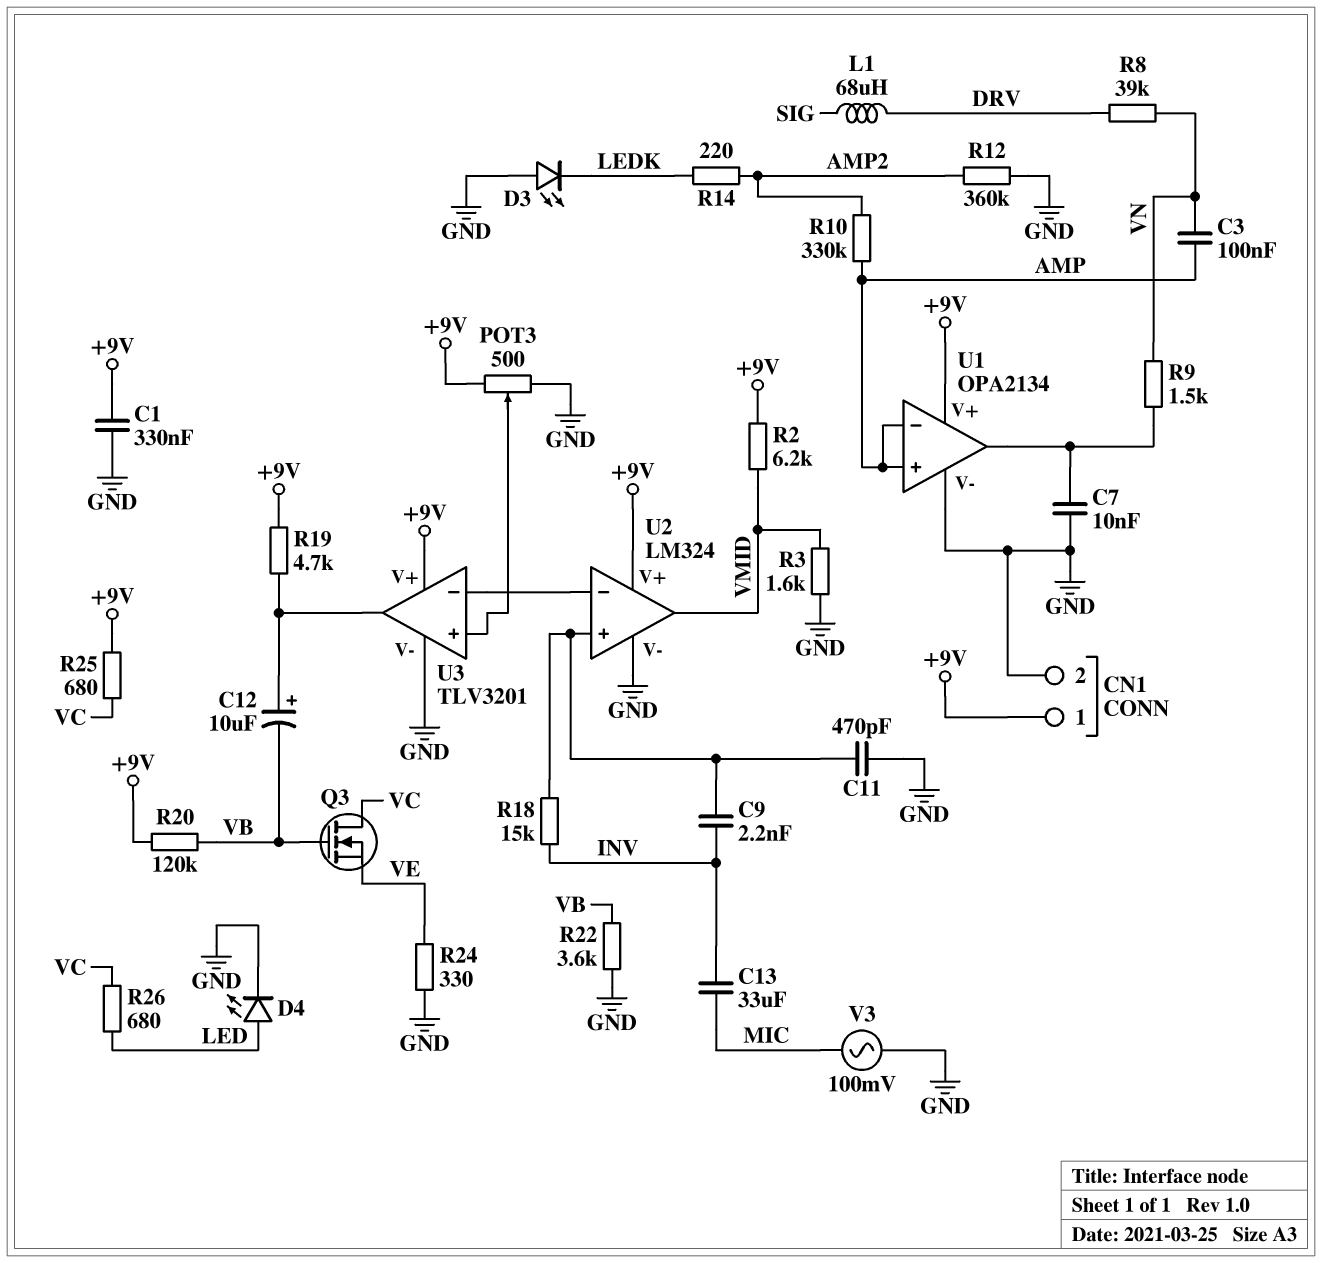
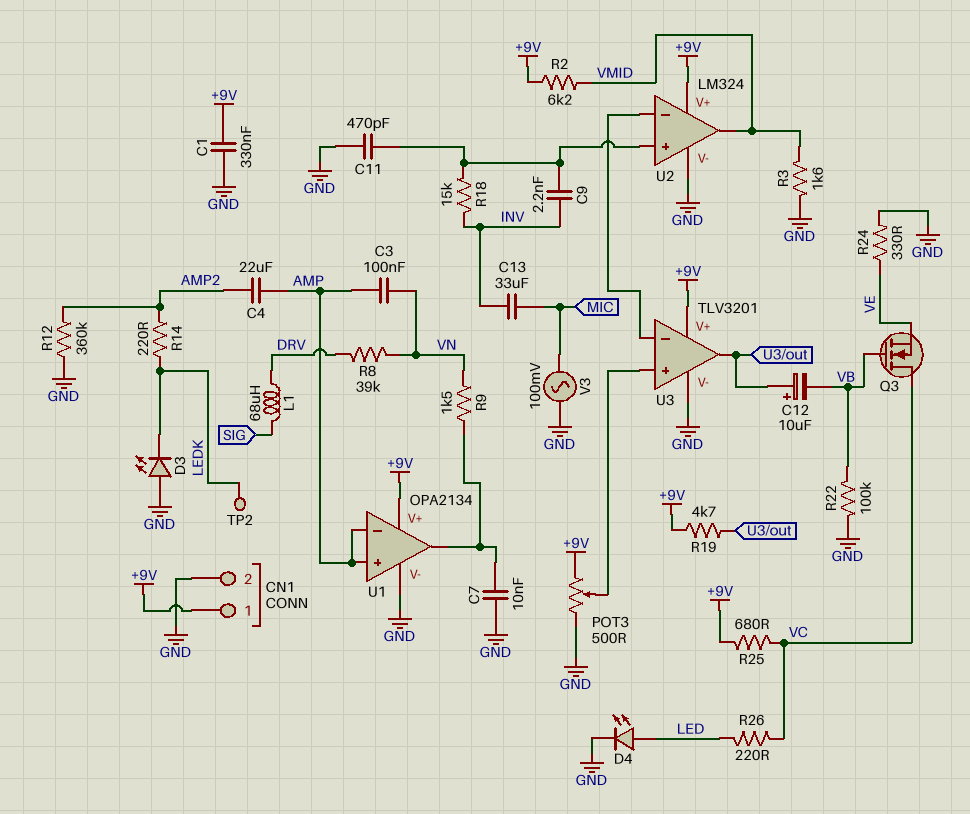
C4: none -> 22uF (AMP, AMP2)
R10: 330k (AMP, AMP2) -> none
R20: 120k (+9V, VB) -> none
R22: 3.6k (GND, VB) -> 100k (GND, VB)
R26: 680 (LED, VC) -> 220 (LED, VC)
TP2: none -> test point (LEDK)

